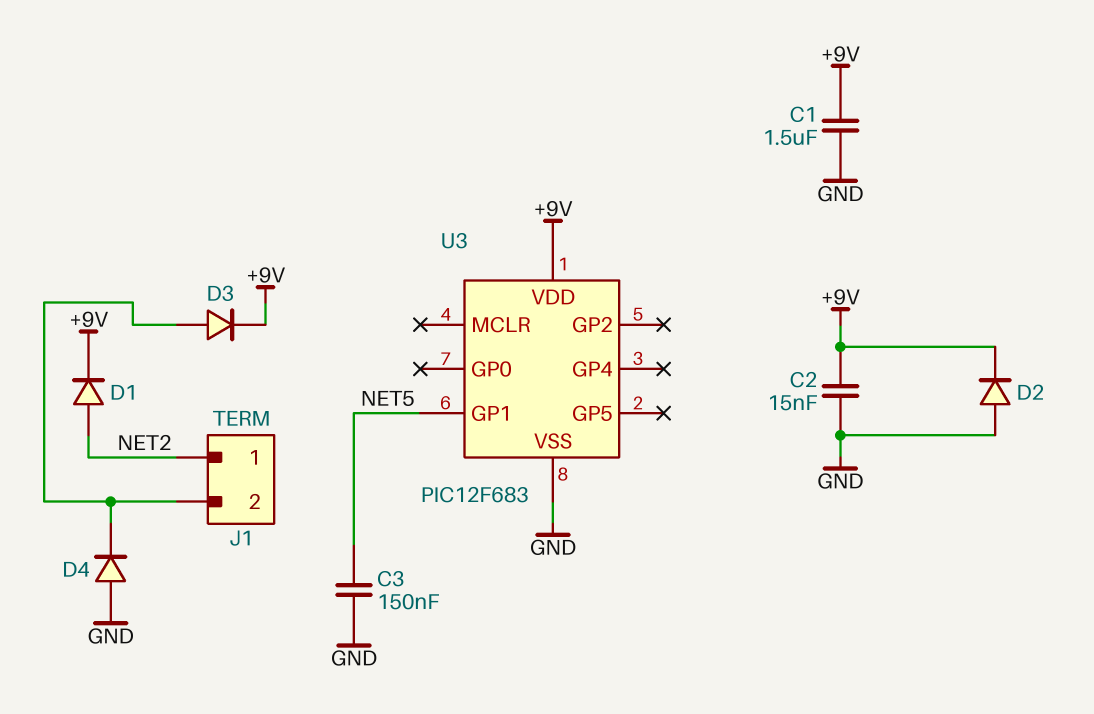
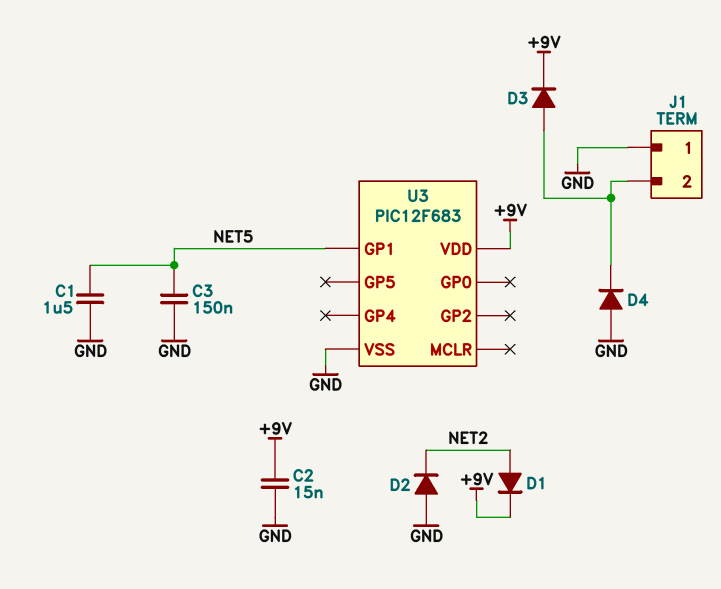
C1: 1.5uF (+9V, GND) -> 1.5uF (GND, NET5)
D2: diode (A GND, K +9V) -> diode (A GND, K NET2)
J1 pin 1: NET2 -> GND

